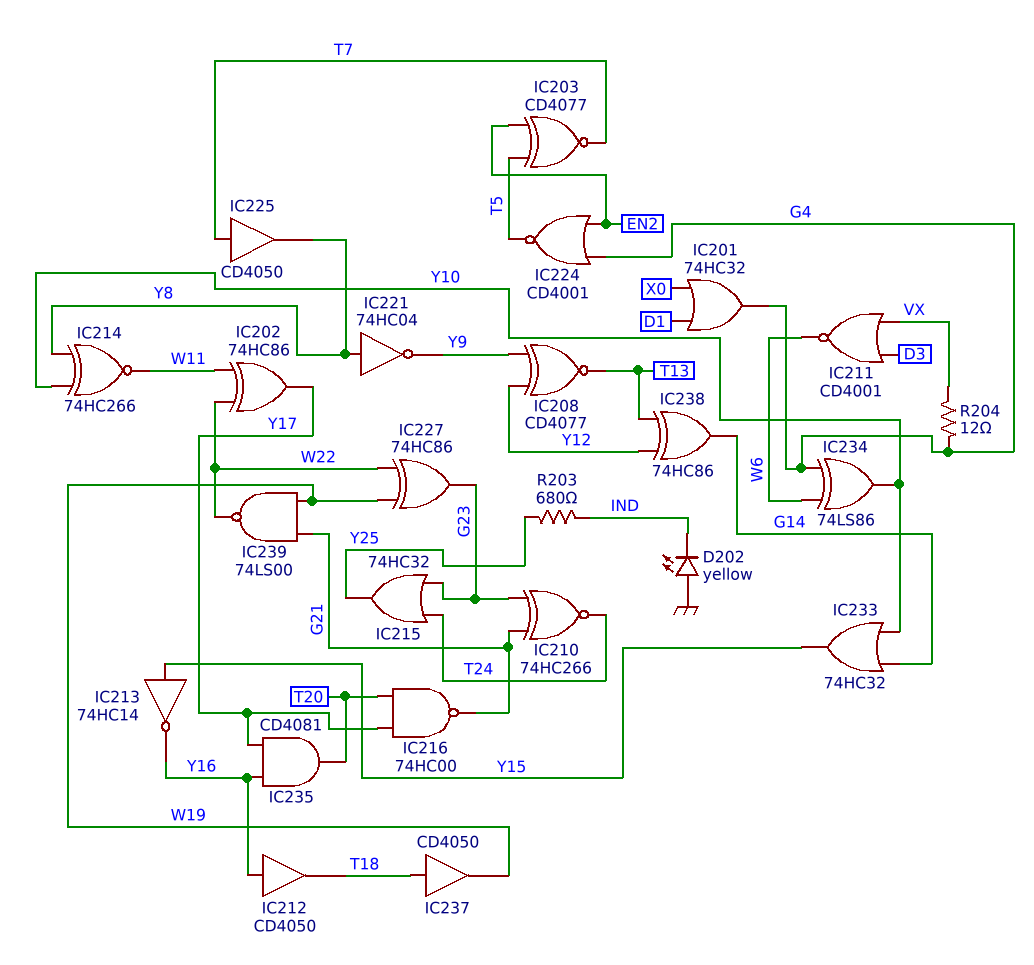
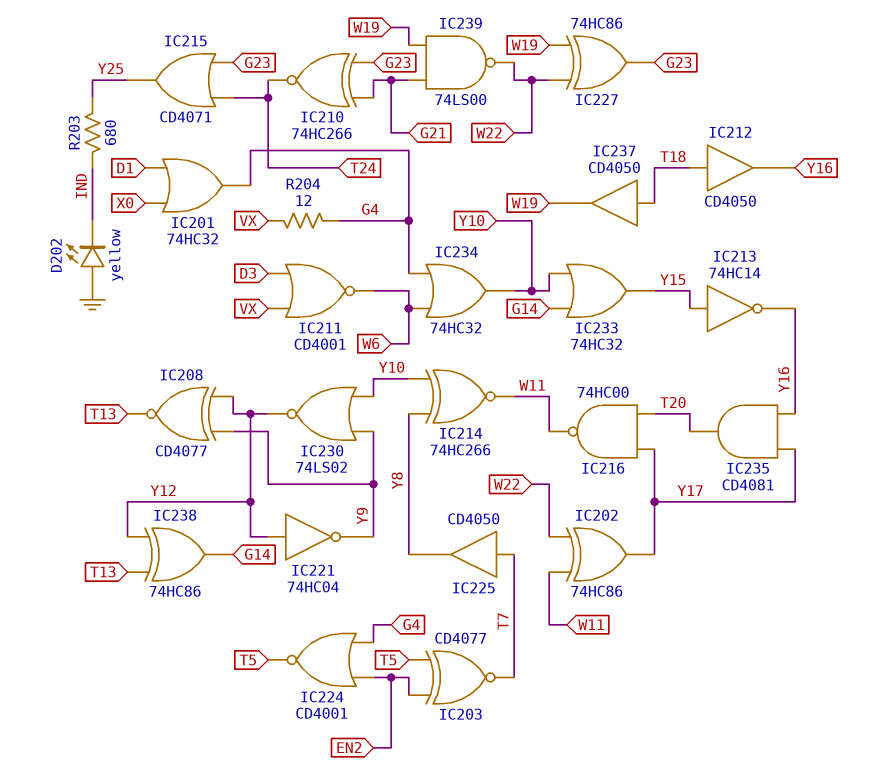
IC212: buffer CD4050 (in Y16, out T18) -> buffer CD4050 (in T18, out Y16)
IC215: OR 74HC32 (in G23, in T24, out Y25) -> OR CD4071 (in G23, in T24, out Y25)
IC216: NAND 74HC00 (in T20, in Y17, out G21) -> NAND 74HC00 (in T20, in Y17, out W11)
IC221: NOT 74HC04 (in Y8, out Y9) -> NOT 74HC04 (in Y12, out Y9)
IC230: none -> NOR 74LS02 (in Y9, in Y10, out Y12)
IC234: XOR 74LS86 (in G4, in W6, out Y10) -> OR 74HC32 (in G4, in W6, out Y10)

